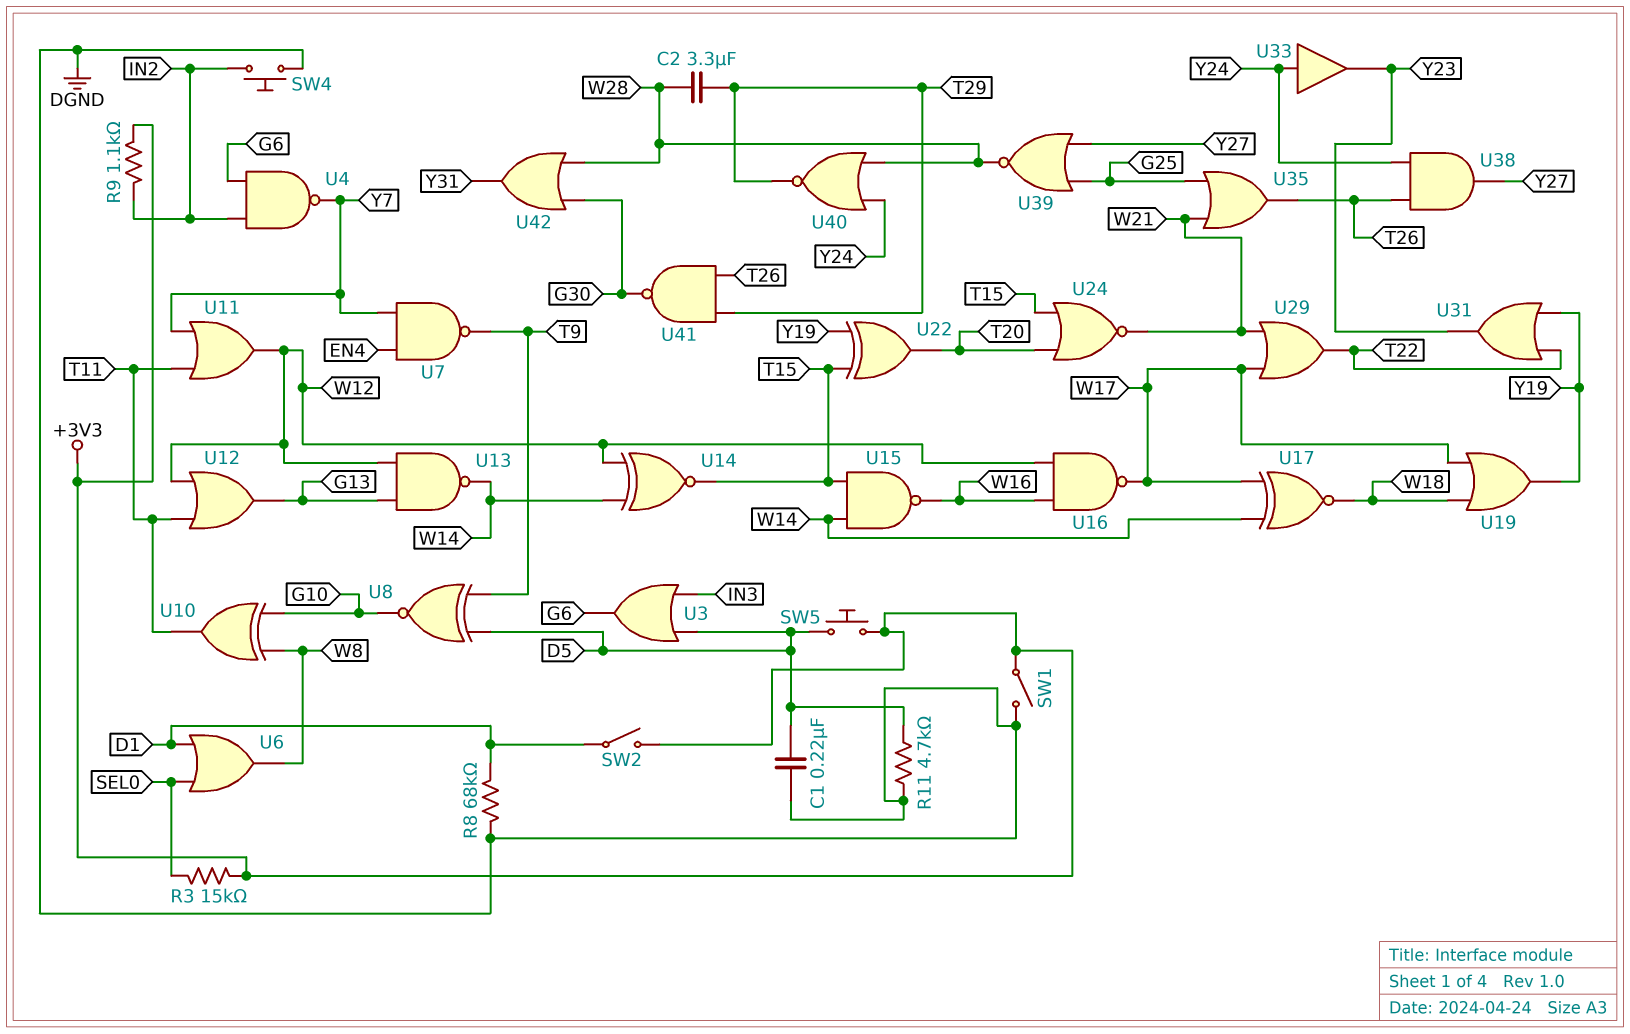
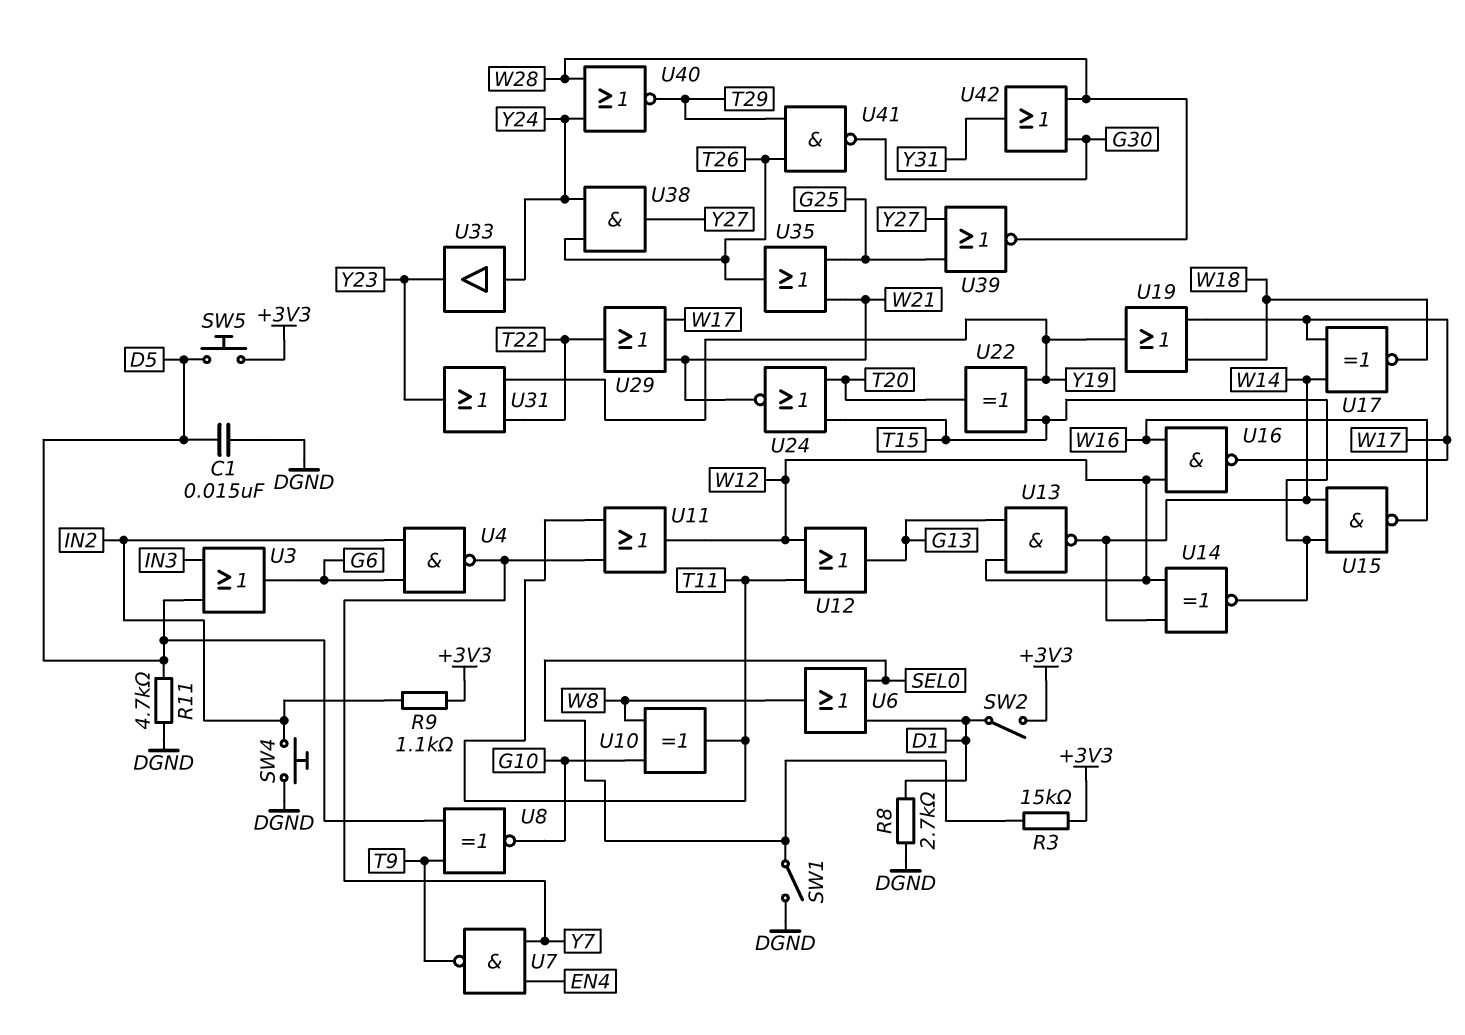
C1: 220nF (D5, DGND) -> 15nF (D5, DGND)
C2: 3.3uF (T29, W28) -> none
R8: 68k (D1, DGND) -> 2.7k (D1, DGND)
SW1: switch (+3V3, DGND) -> switch (DGND, SEL0)

